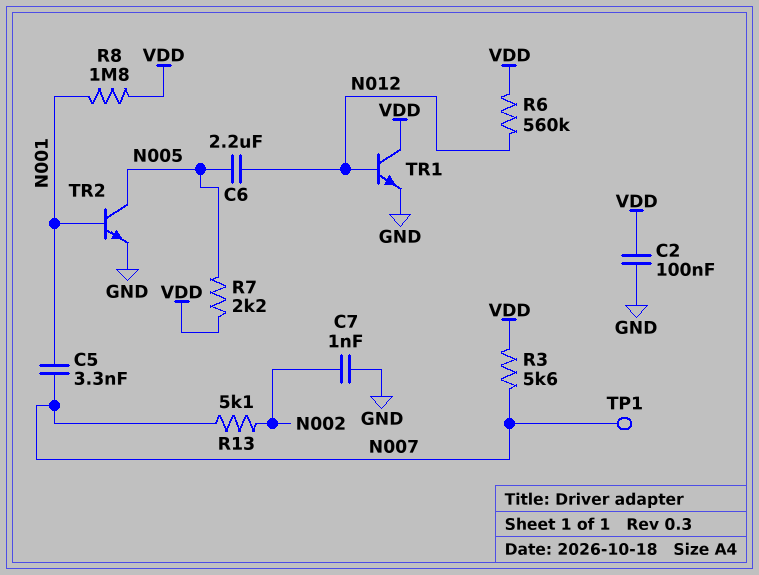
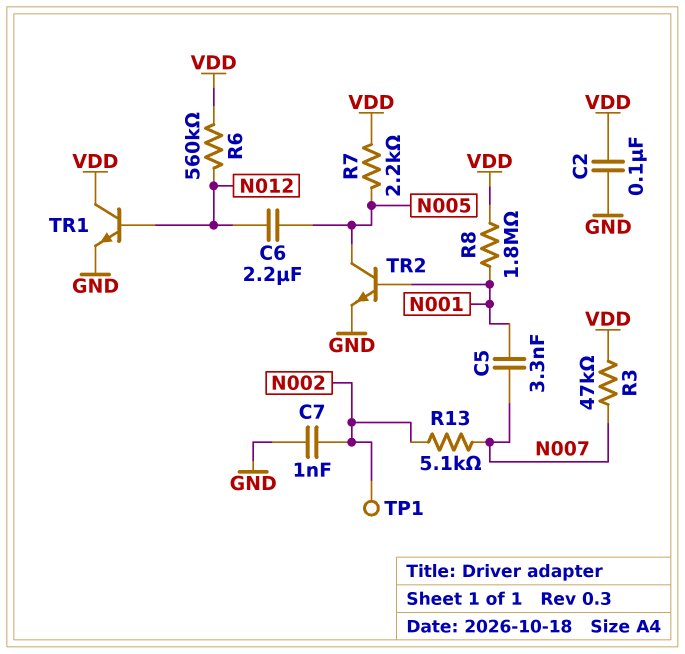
R3: 5.6k (N007, VDD) -> 47k (N007, VDD)
TP1: test point (N007) -> test point (N002)

